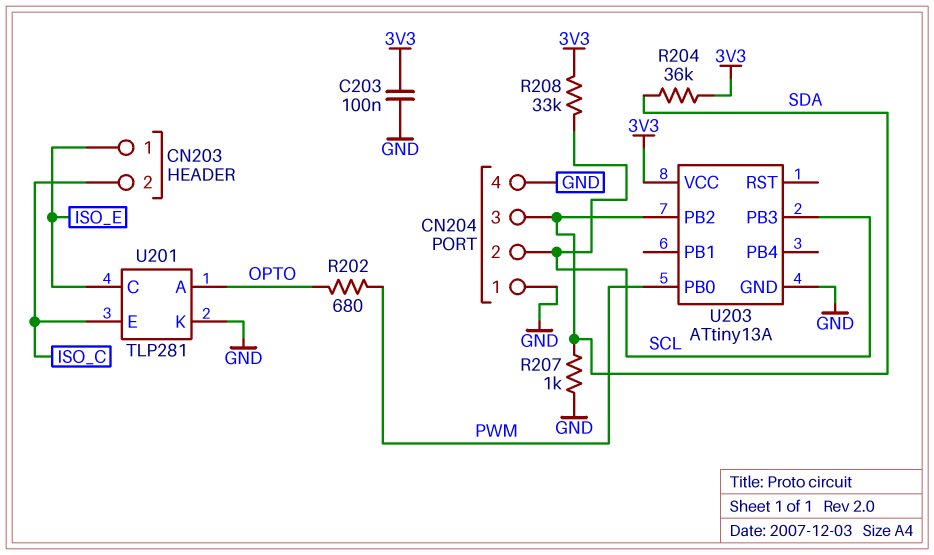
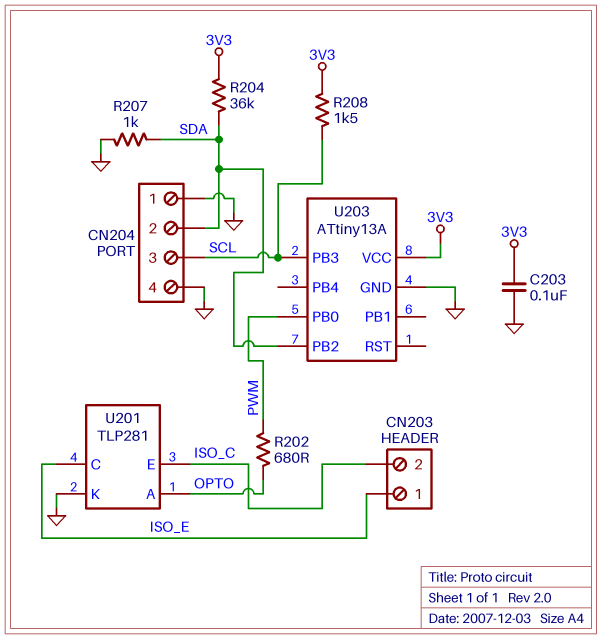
CN204 pin 2: SCL -> SDA
CN204 pin 3: SDA -> SCL
R208: 33k (3V3, SCL) -> 1.5k (3V3, SCL)

